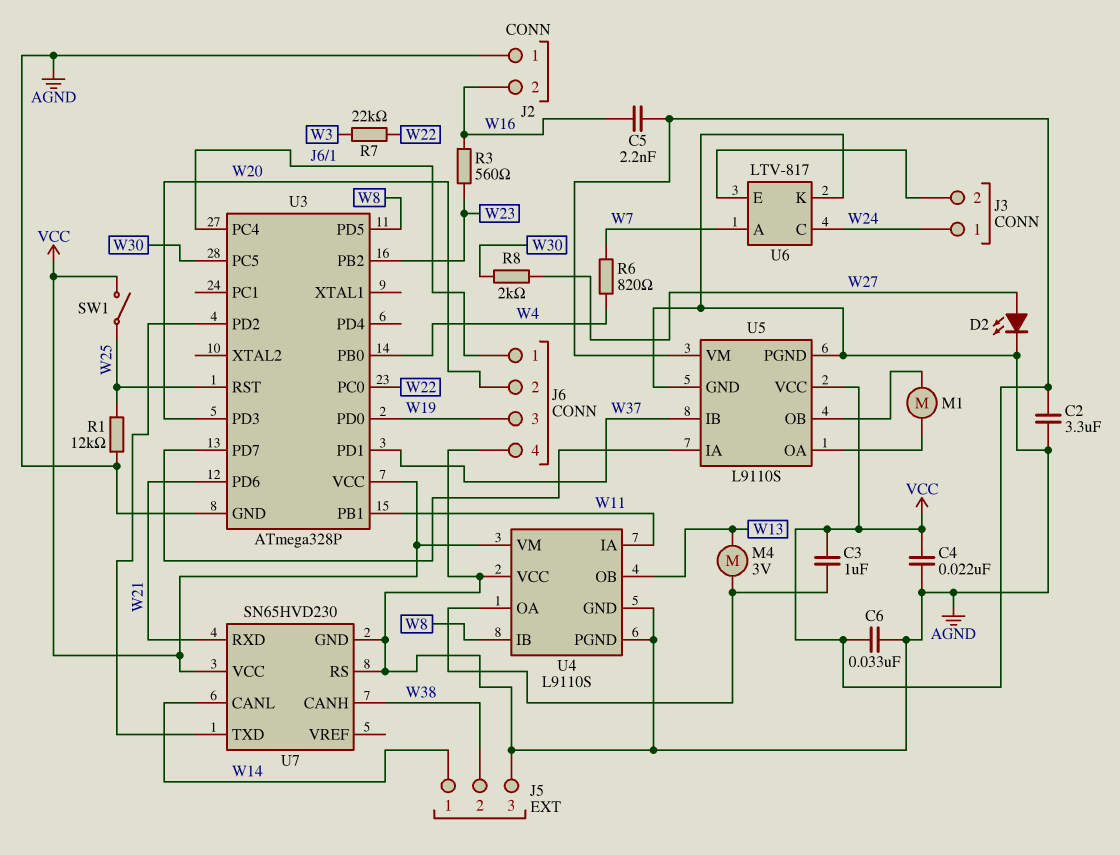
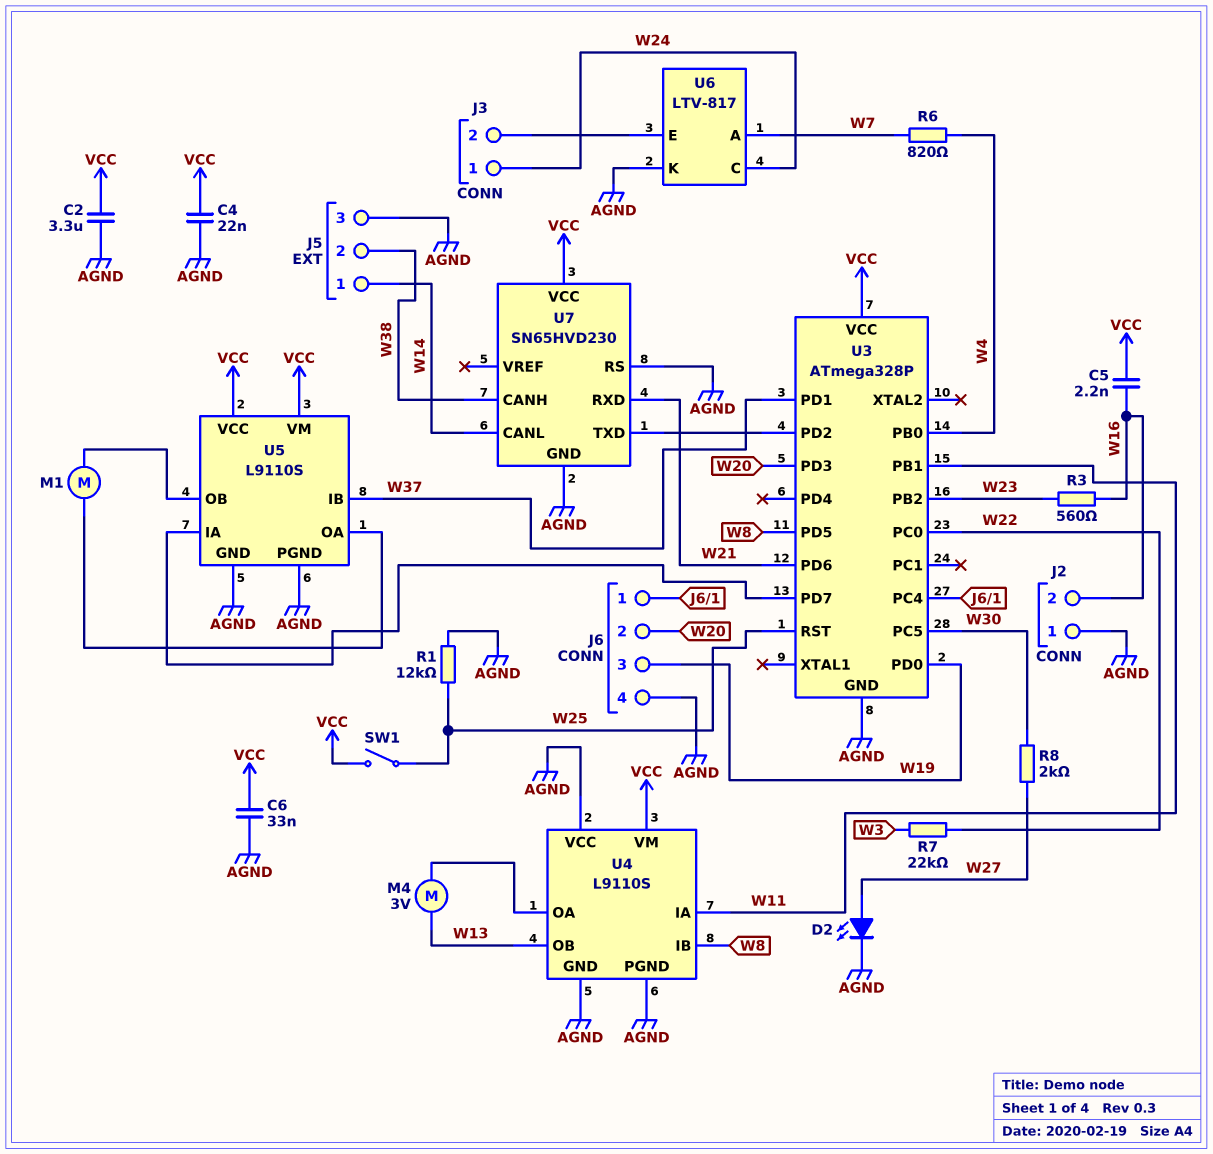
C3: 1uF (U4/OA, VCC) -> none

